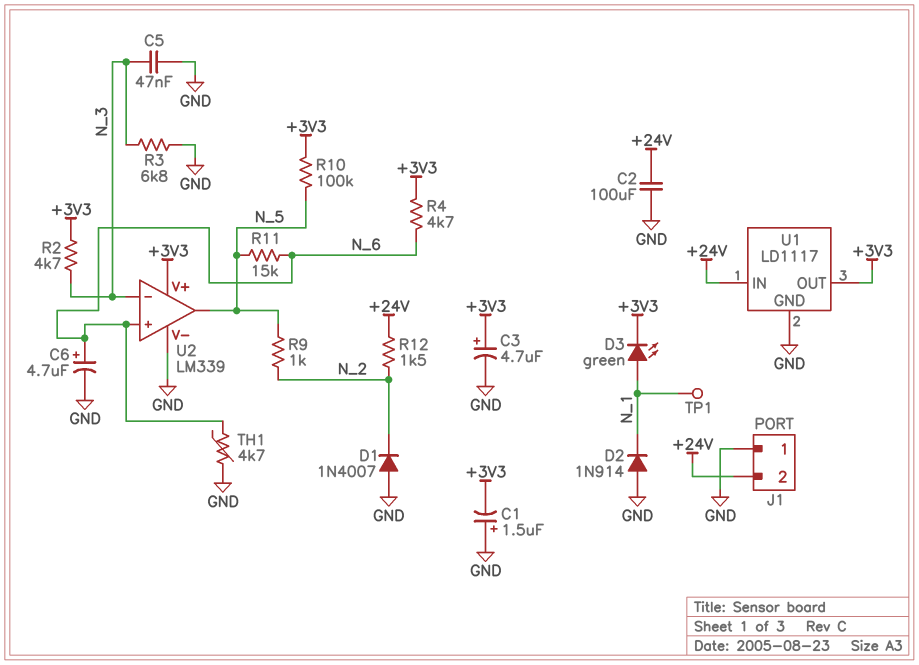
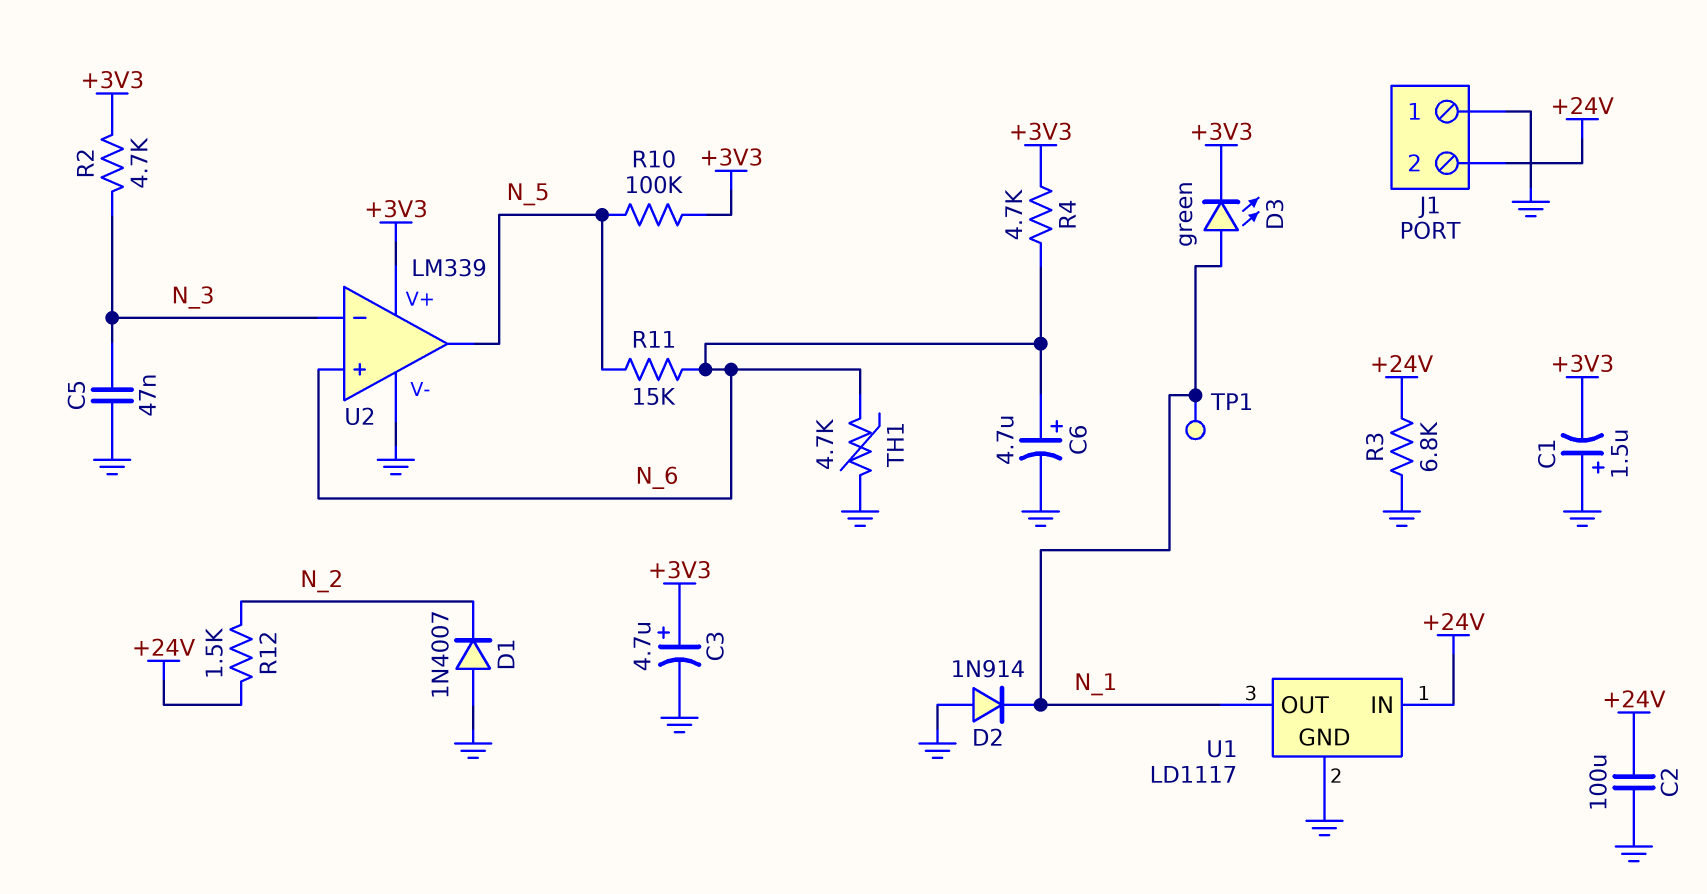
R3: 6.8k (GND, N_3) -> 6.8k (+24V, GND)
R9: 1k (N_2, N_5) -> none
U1 pin OUT: +3V3 -> N_1

